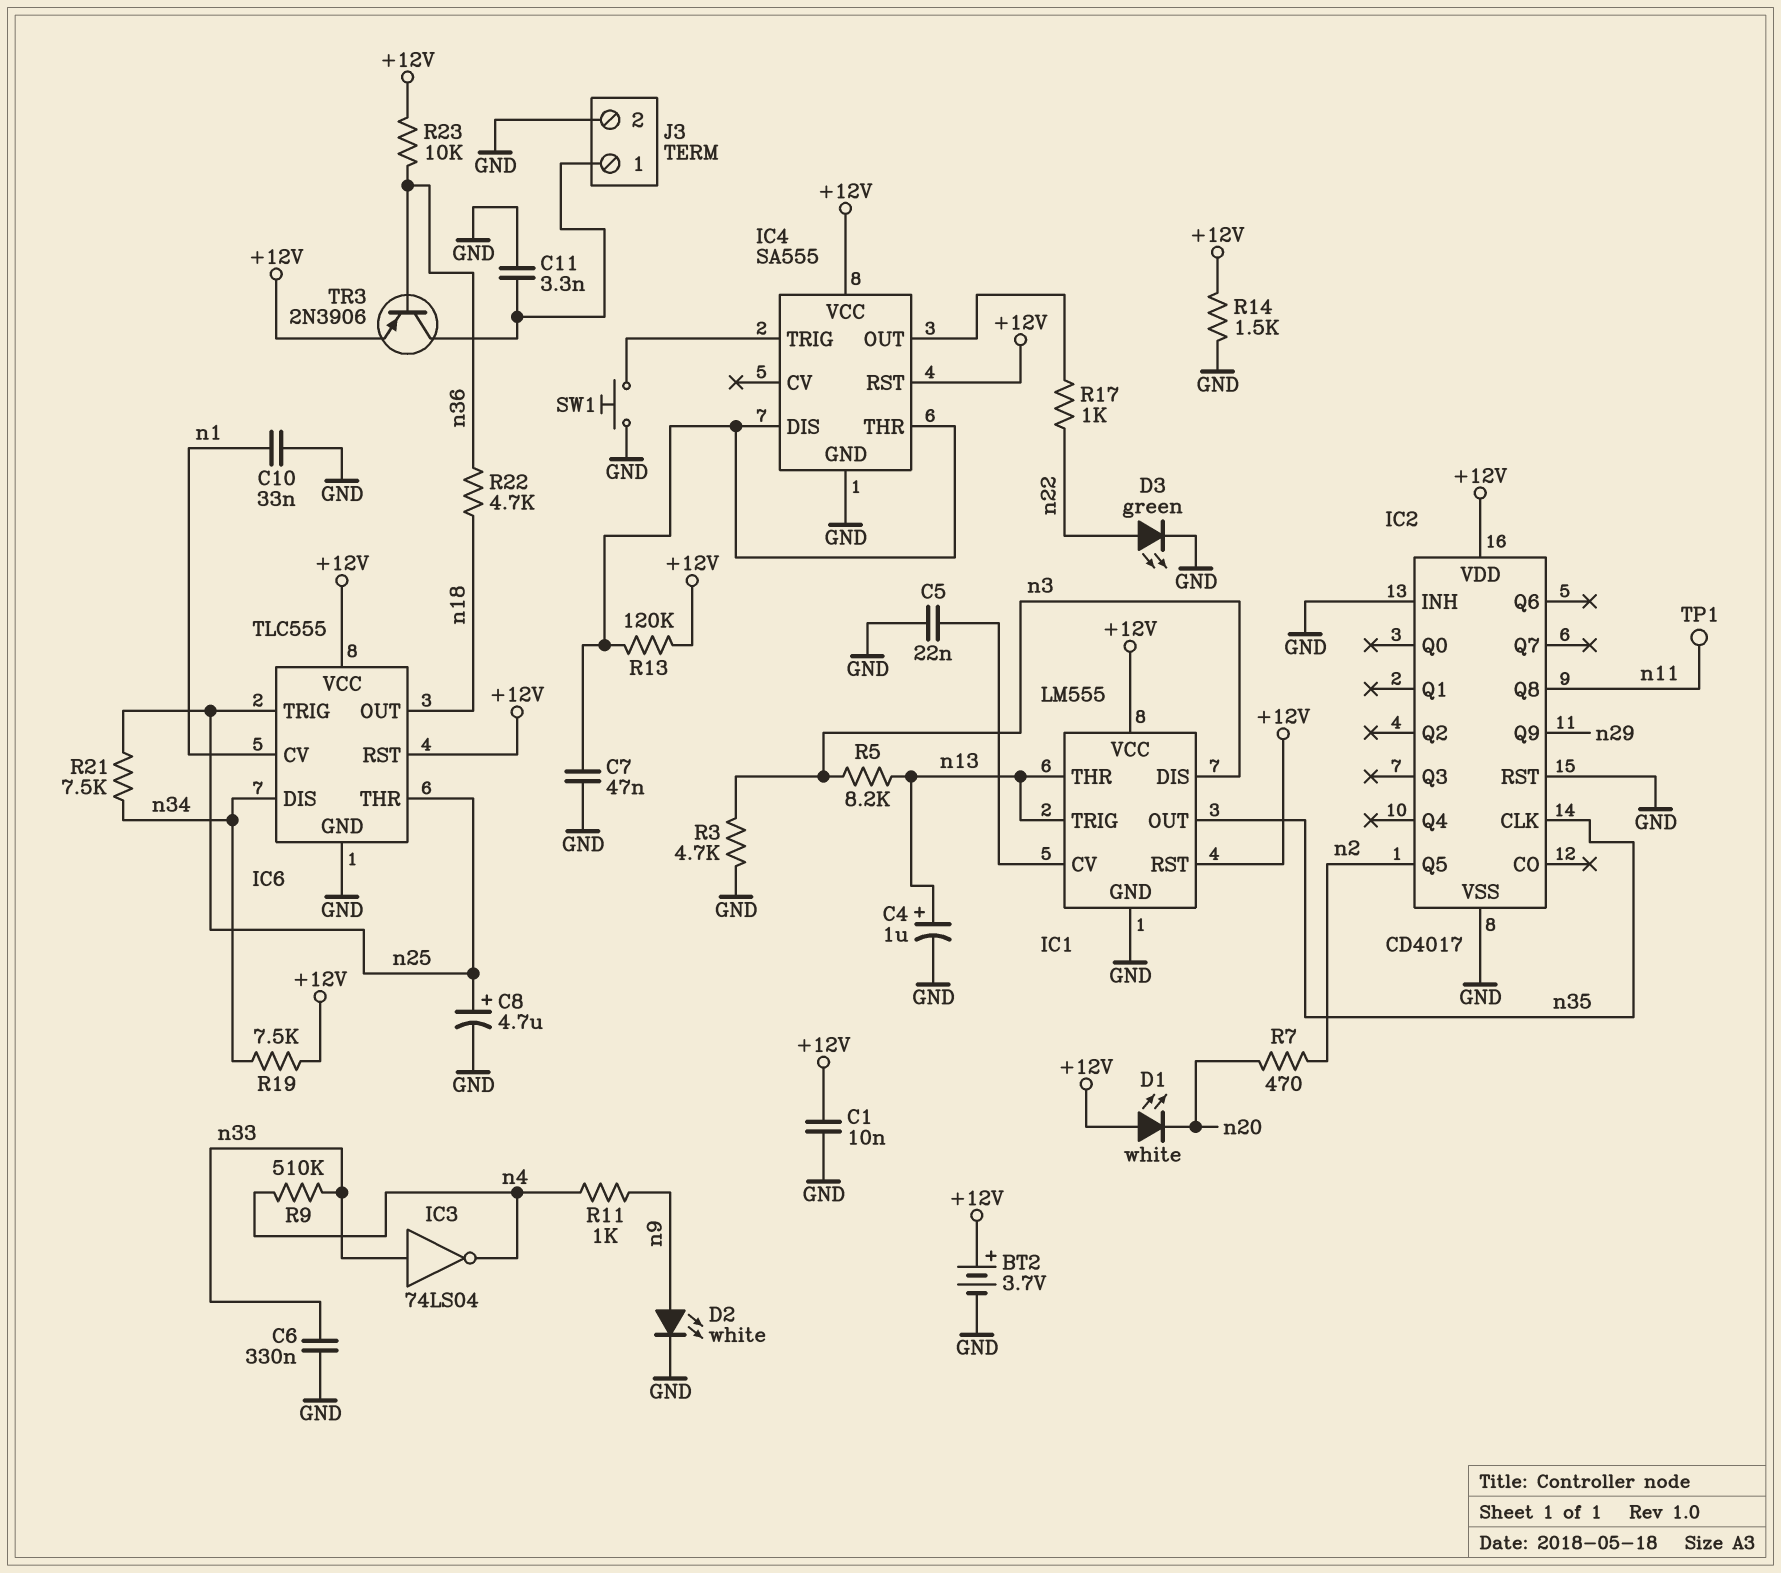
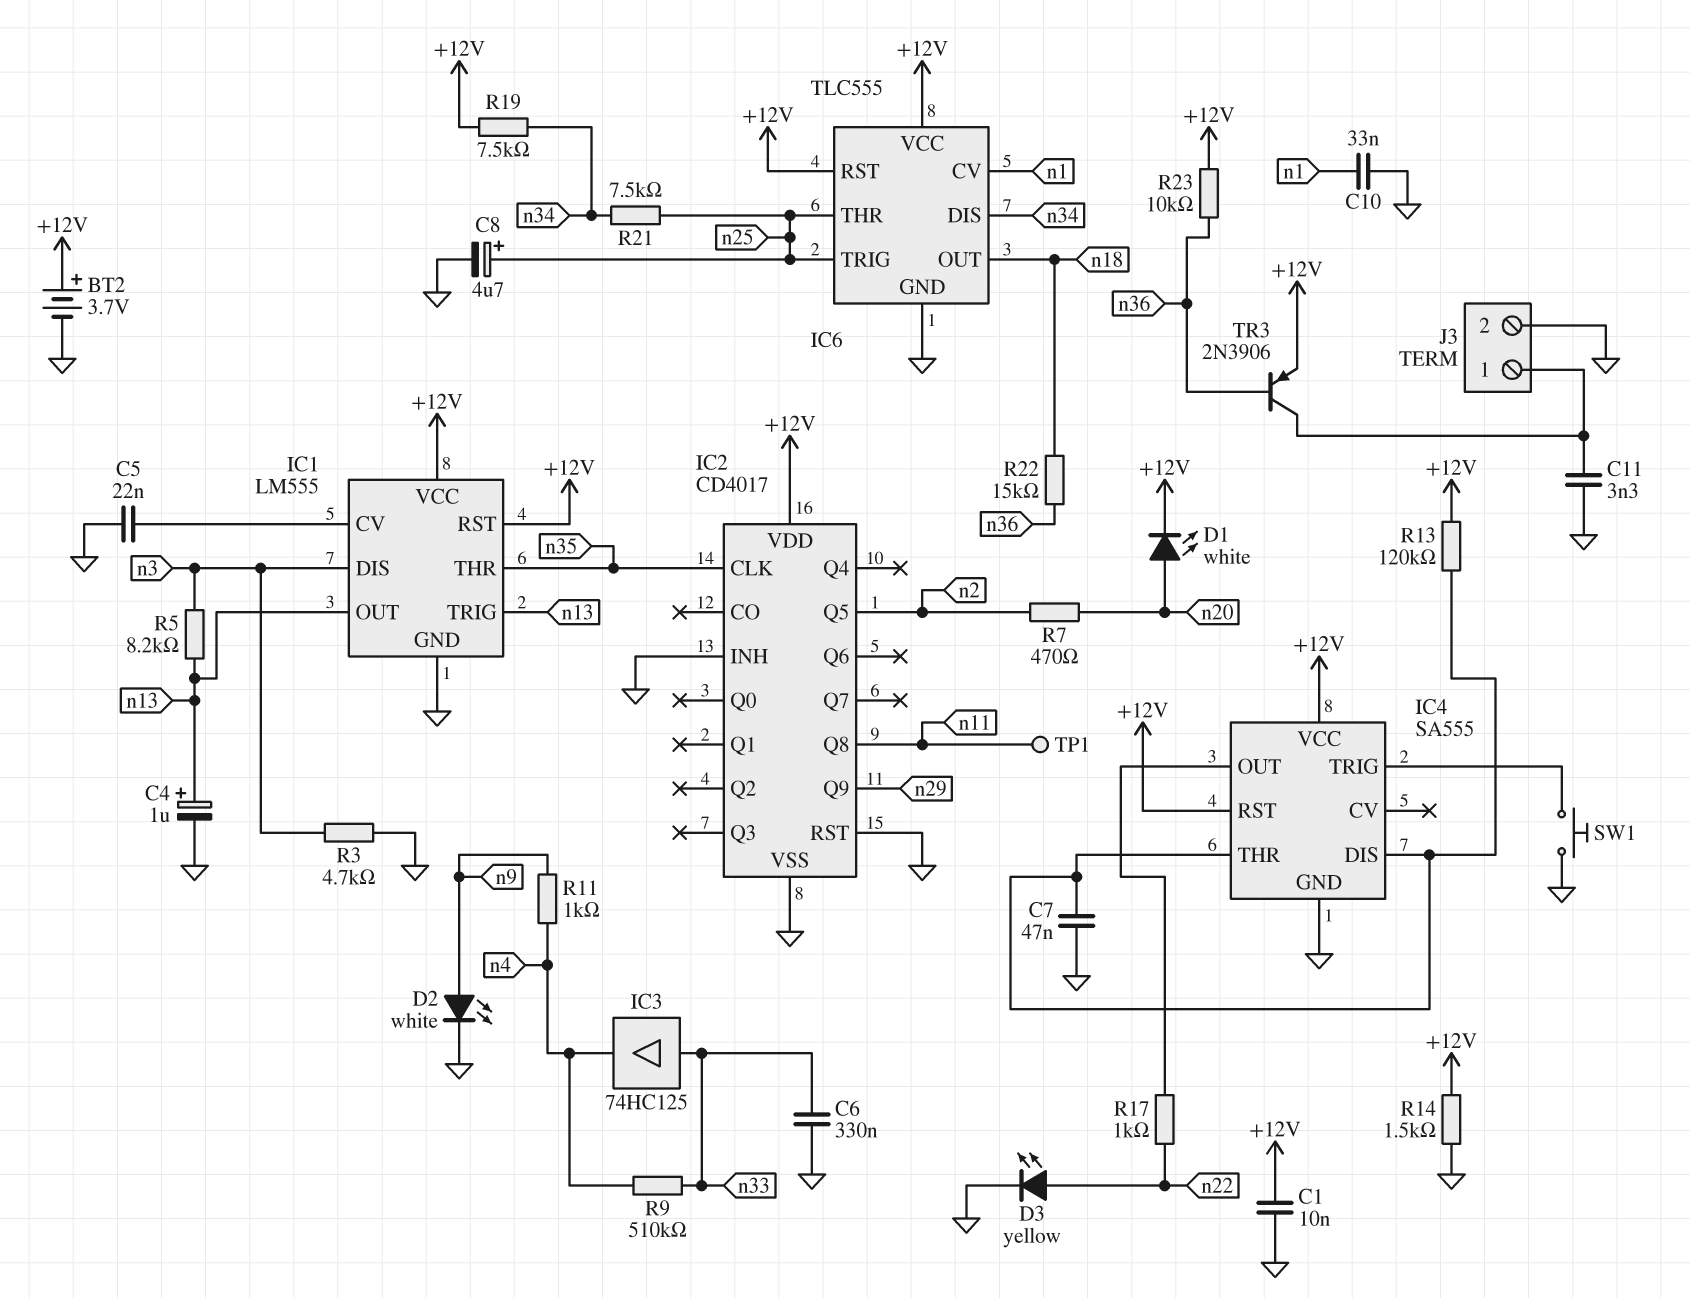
D1: LED white (A +12V, K n20) -> LED white (A n20, K +12V)
D3: LED green (A n22, K GND) -> LED yellow (A n22, K GND)
IC1 pin OUT: n35 -> n13
IC1 pin THR: n13 -> n35
IC3: NOT 74LS04 (in n33, out n4) -> buffer 74HC125 (in n33, out n4)
R22: 4.7k (n18, n36) -> 15k (n18, n36)

